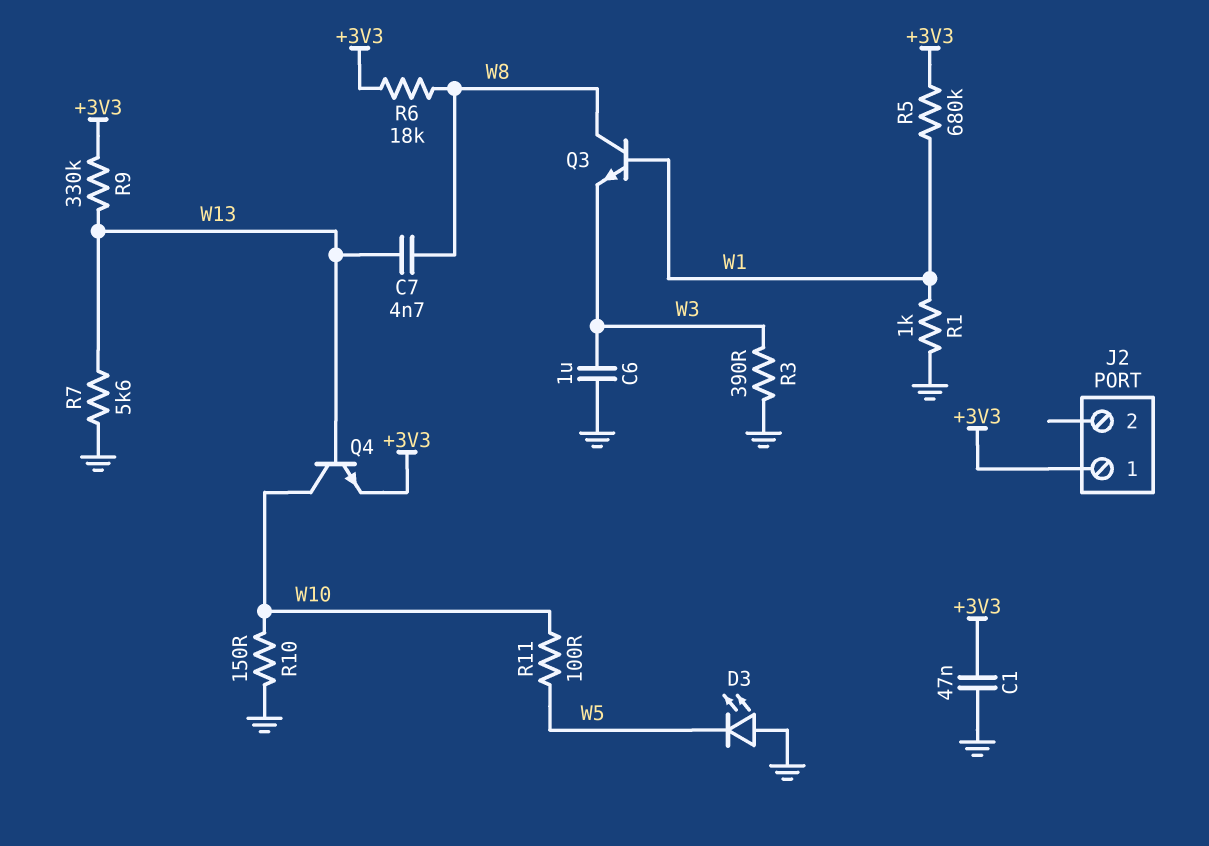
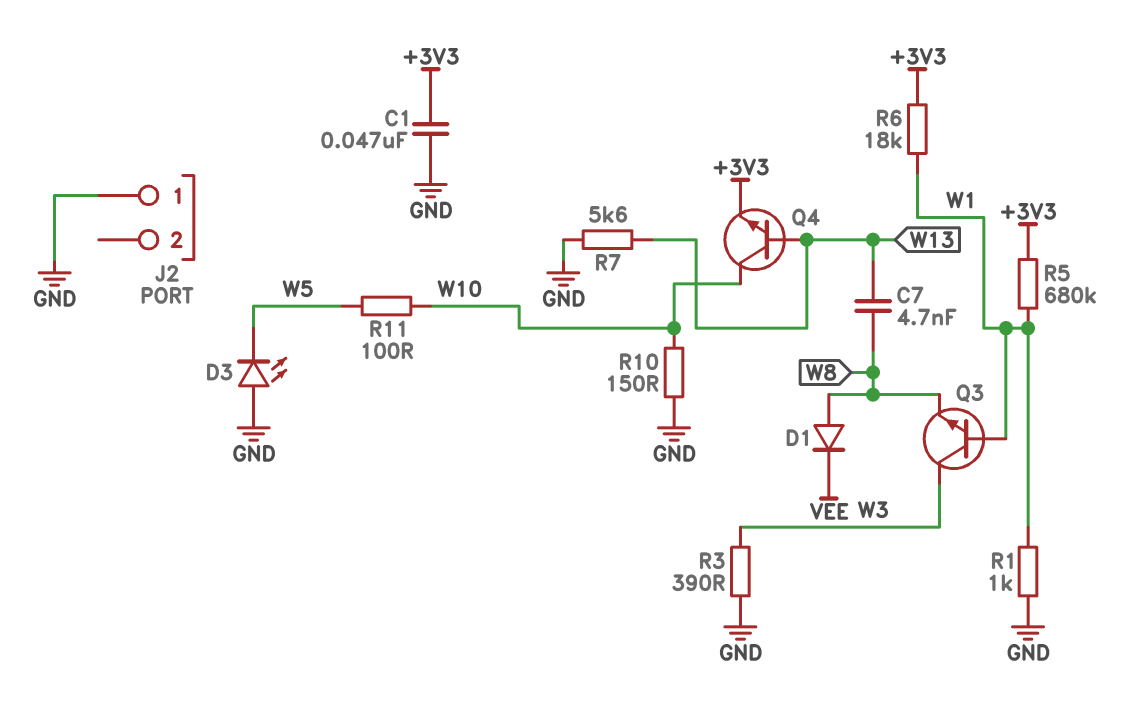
C6: 1uF (GND, W3) -> none
D1: none -> diode (A W8, K VEE)
J2 pin 1: +3V3 -> GND
Q3: NPN (B W1, C W8, E W3) -> NPN (B W1, C W3, E W8)
R6: 18k (+3V3, W8) -> 18k (+3V3, W1)
R9: 330k (+3V3, W13) -> none

